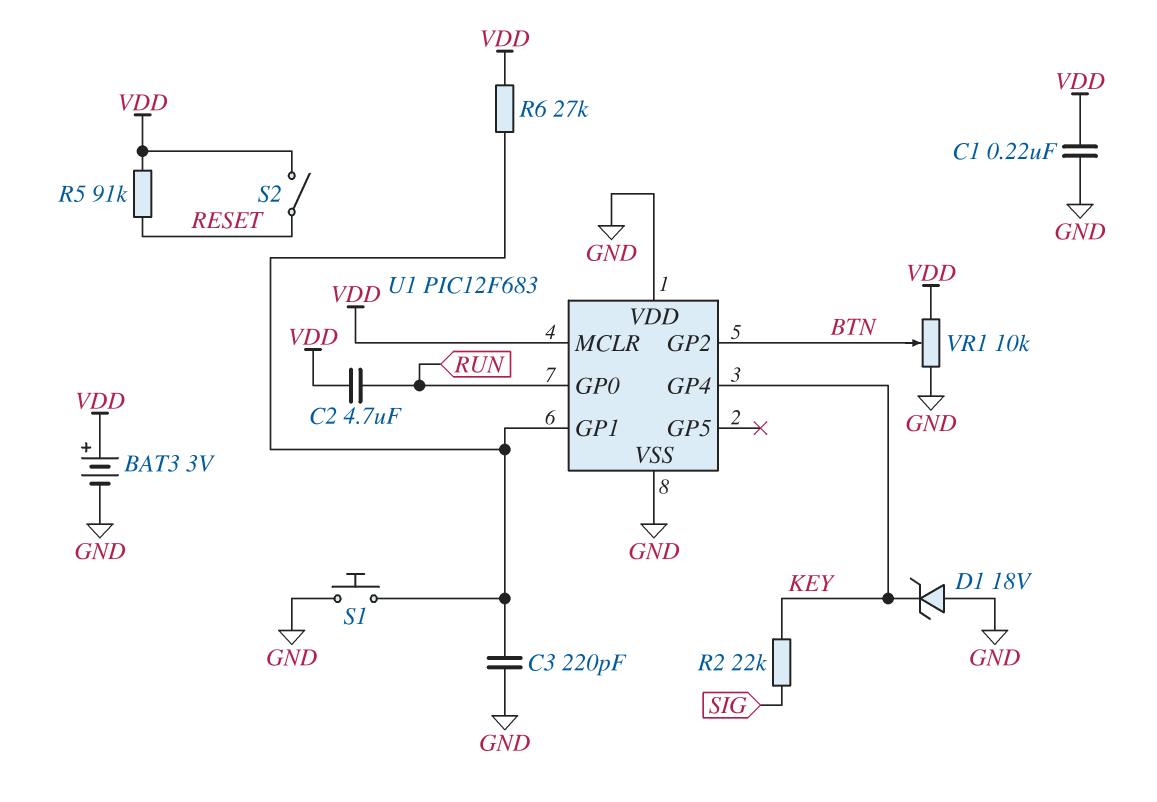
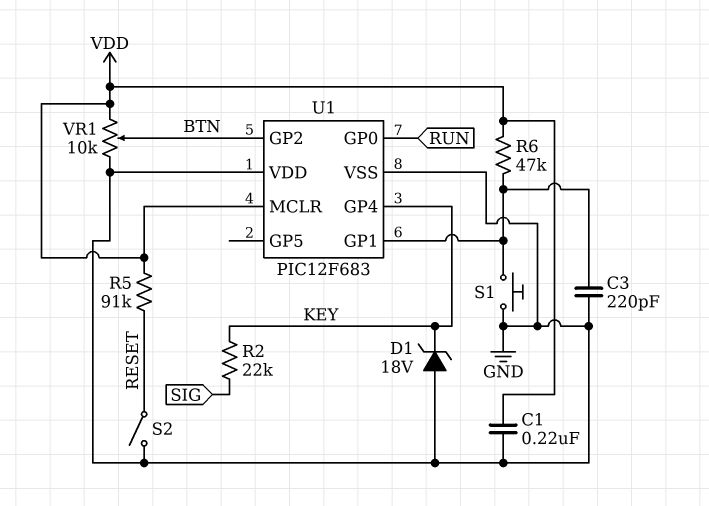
BAT3: 3V (plus VDD, minus GND) -> none
C2: 4.7uF (RUN, VDD) -> none
R6: 27k (U1/GP1, VDD) -> 47k (U1/GP1, VDD)
S2: switch (RESET, VDD) -> switch (GND, RESET)

